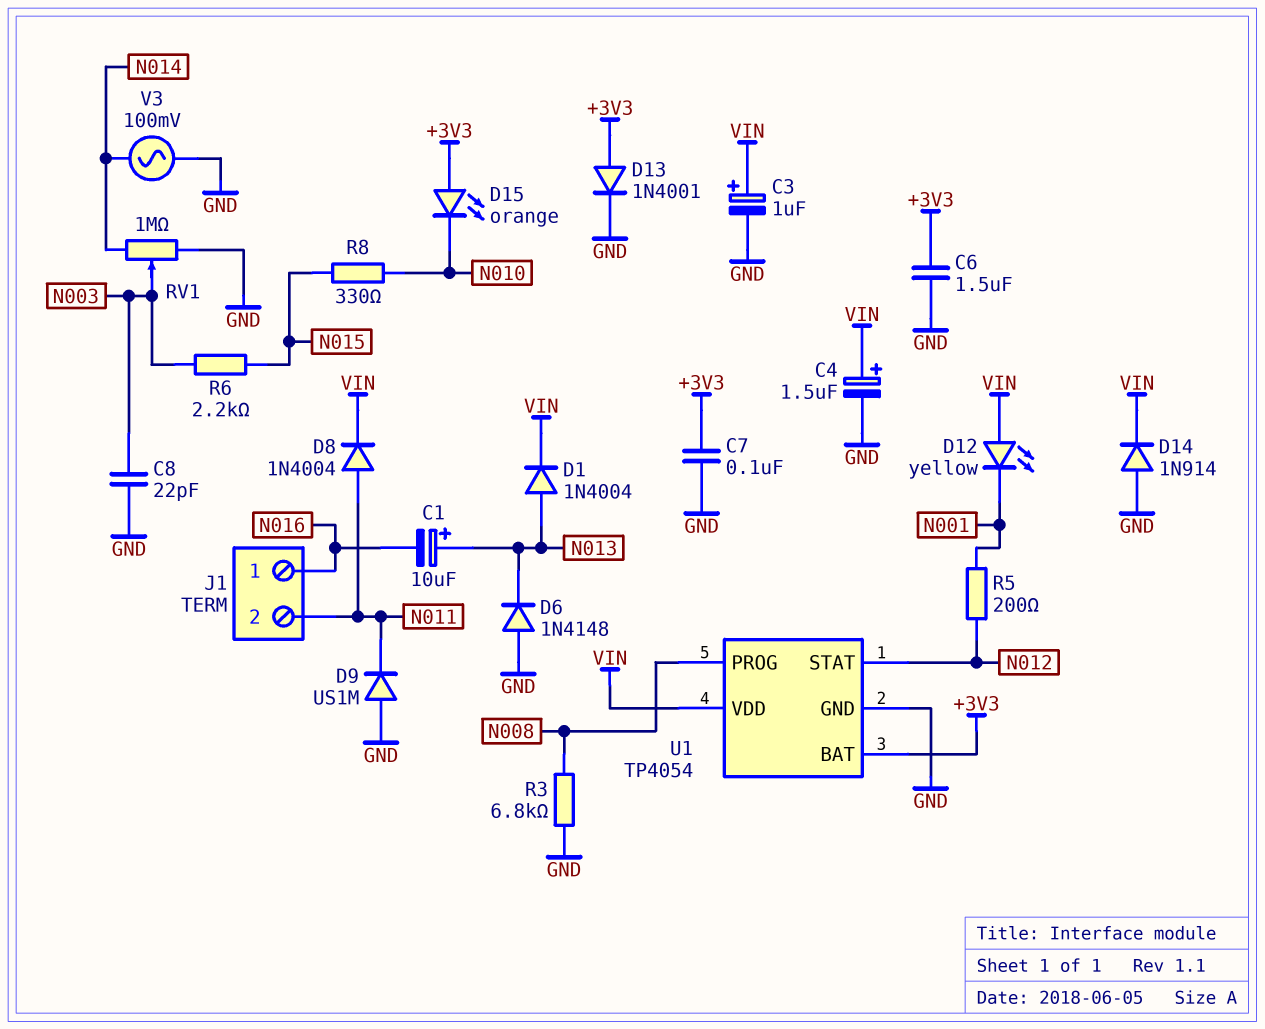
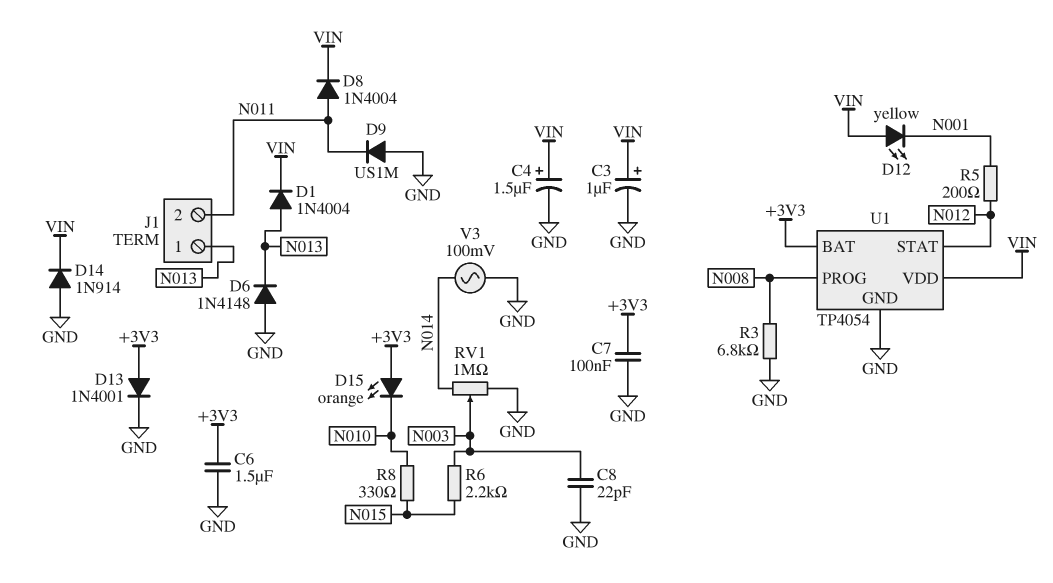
C1: 10uF (plus N013, minus N016) -> none
J1 pin 1: N016 -> N013

